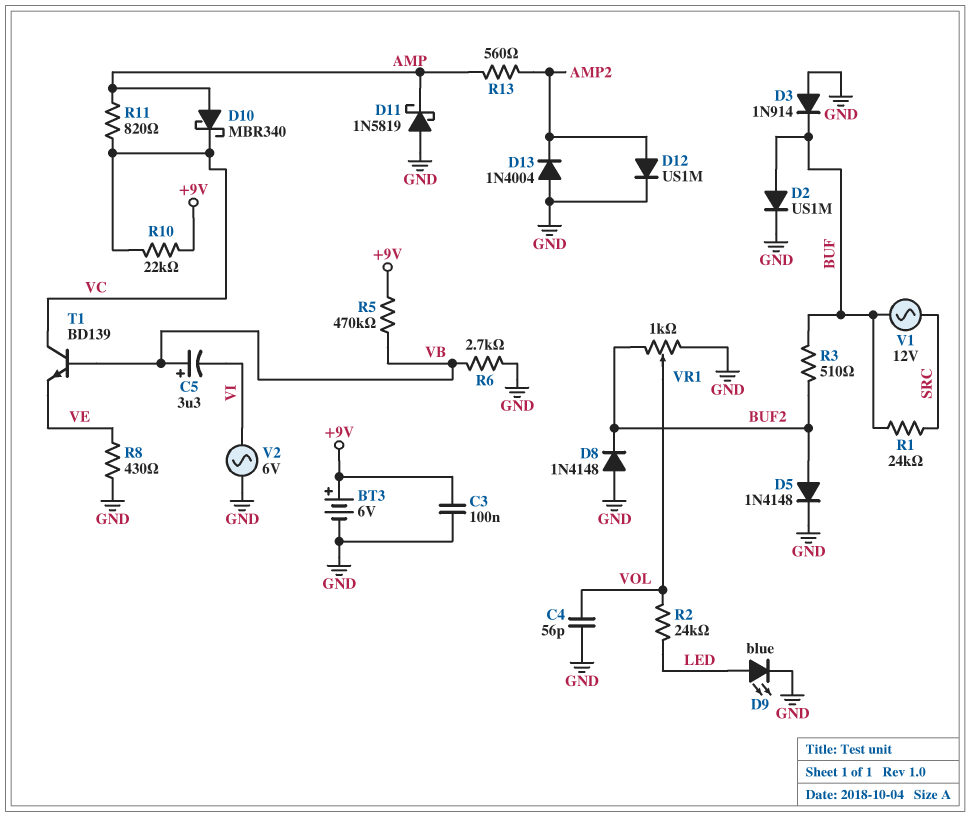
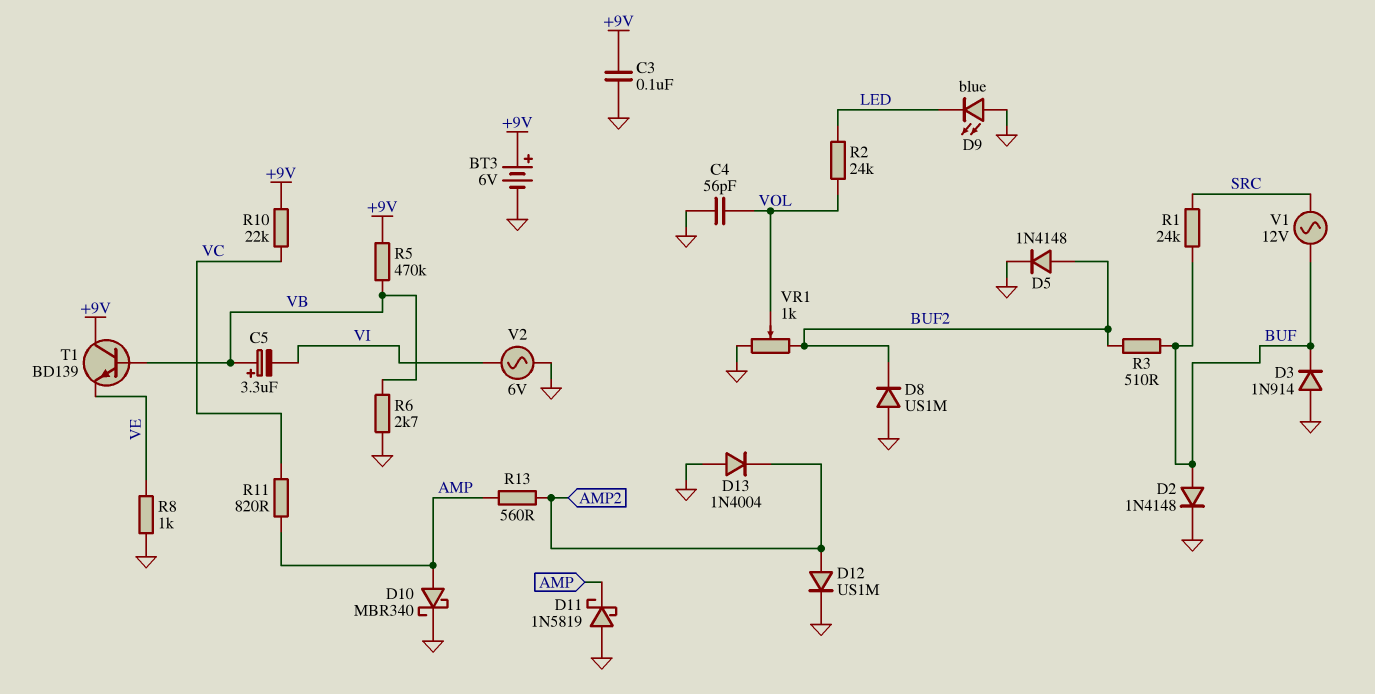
D2: diode US1M (A BUF, K GND) -> diode 1N4148 (A BUF, K GND)
D8: diode 1N4148 (A GND, K BUF2) -> diode US1M (A GND, K BUF2)
D9: LED blue (A LED, K GND) -> LED blue (A GND, K LED)
D10: schottky MBR340 (A AMP, K VC) -> schottky MBR340 (A AMP, K GND)
R8: 430 (GND, VE) -> 1k (GND, VE)
T1: NPN BD139 (B VB, C VC, E VE) -> NPN BD139 (B VB, C +9V, E VE)

